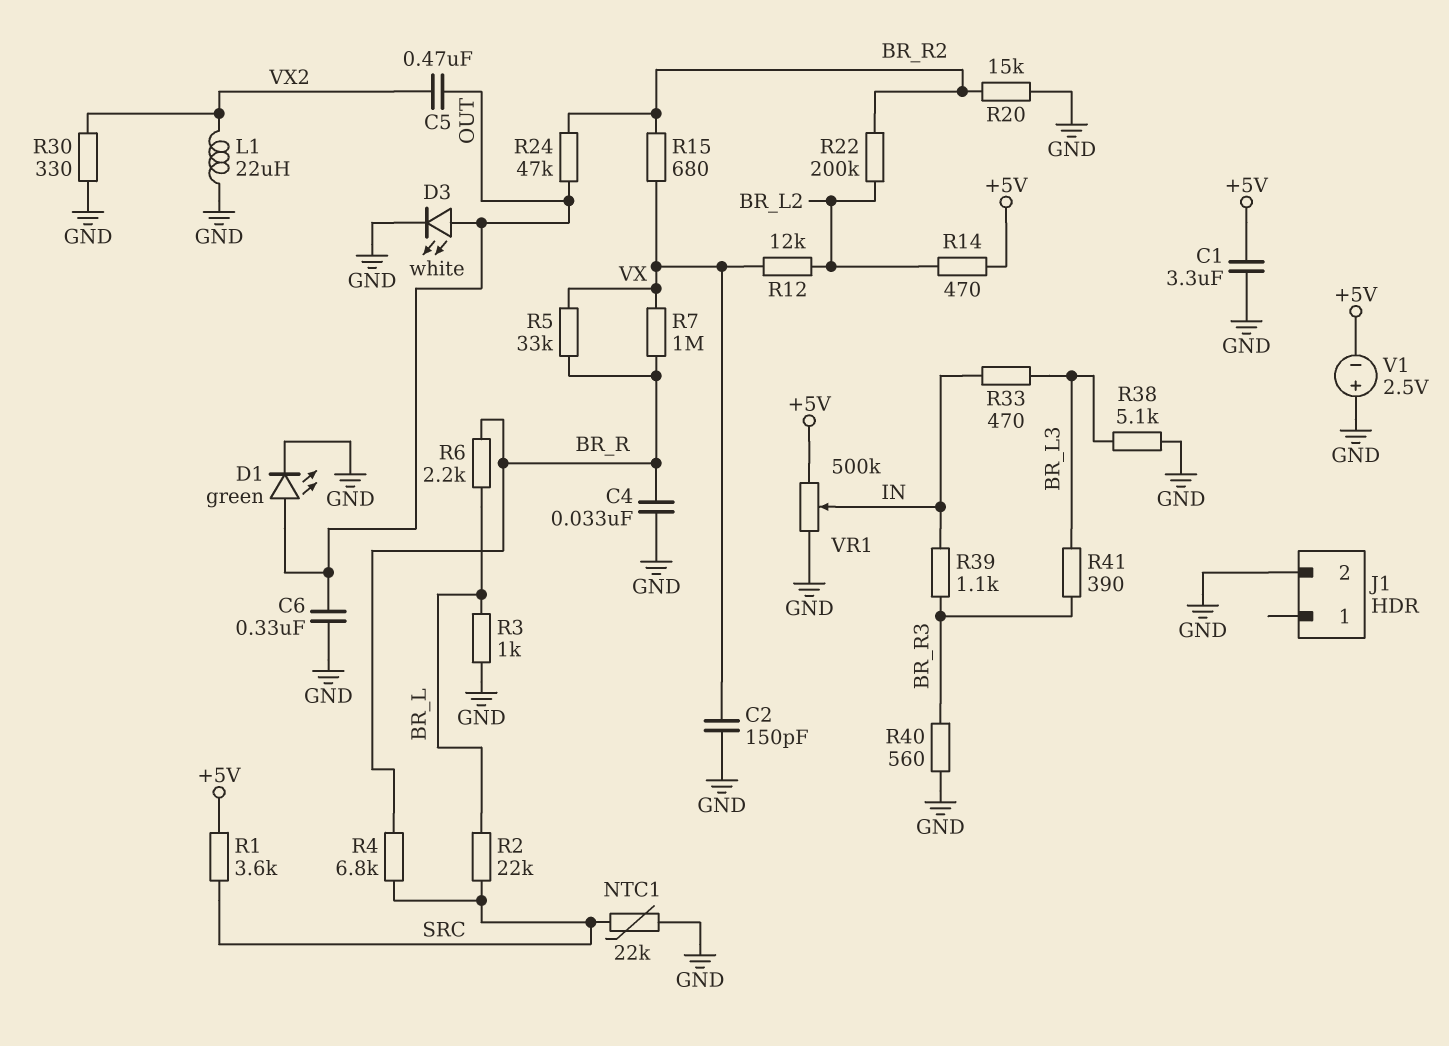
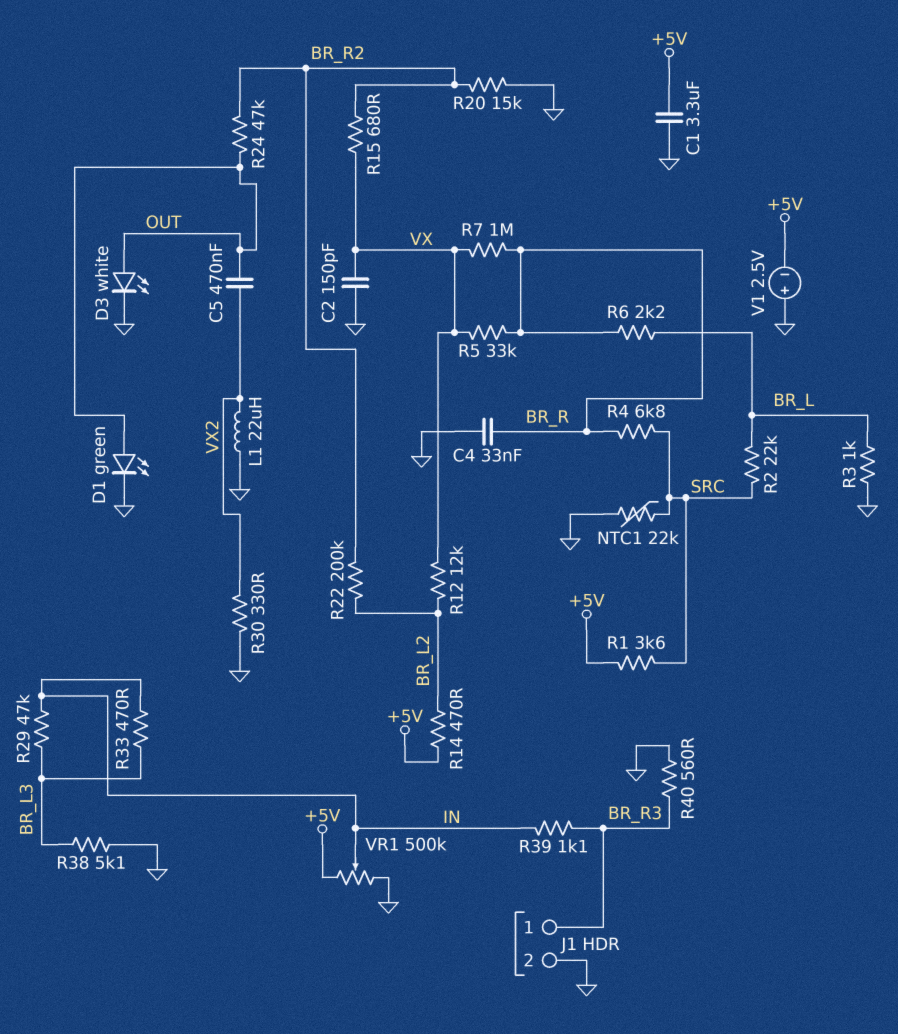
C6: 330nF (GND, OUT) -> none
J1 pin 1: none -> BR_R3
R29: none -> 47k (BR_L3, IN)
R41: 390 (BR_L3, BR_R3) -> none

